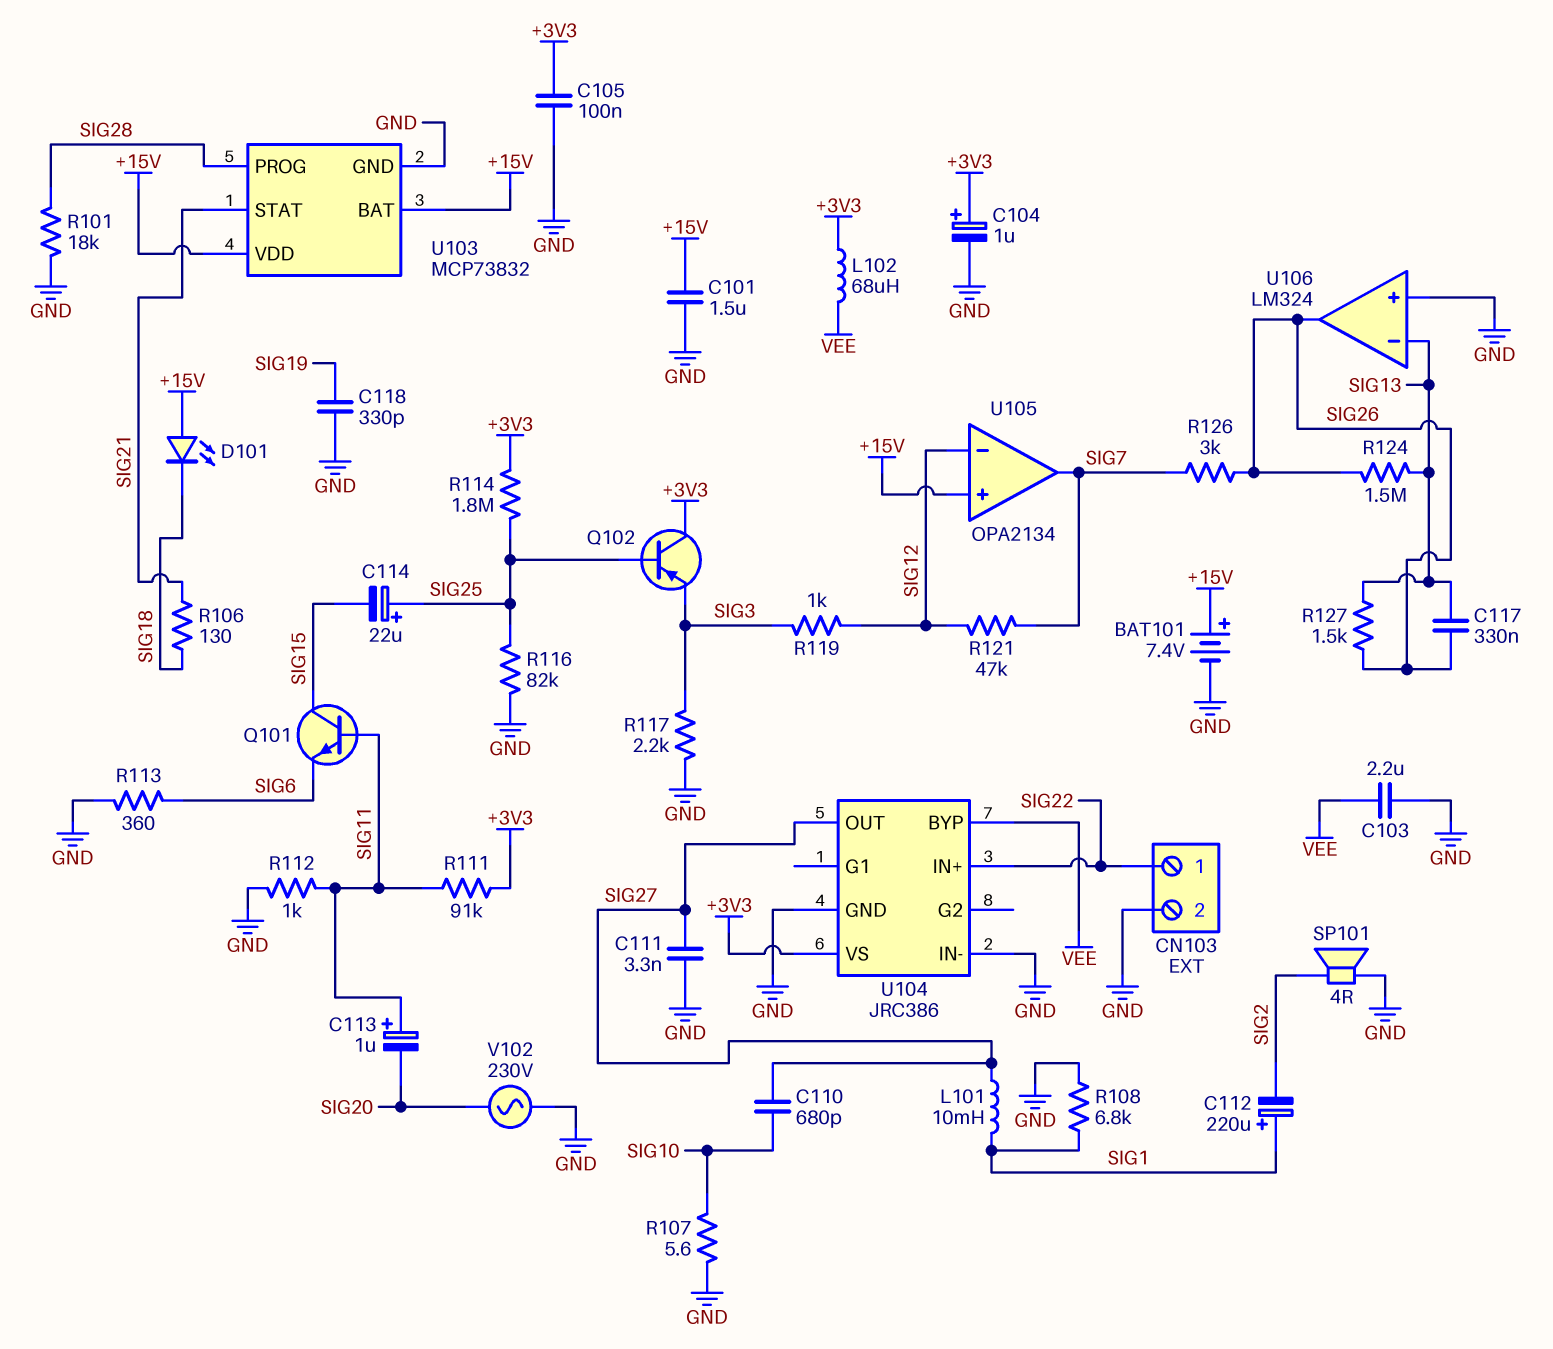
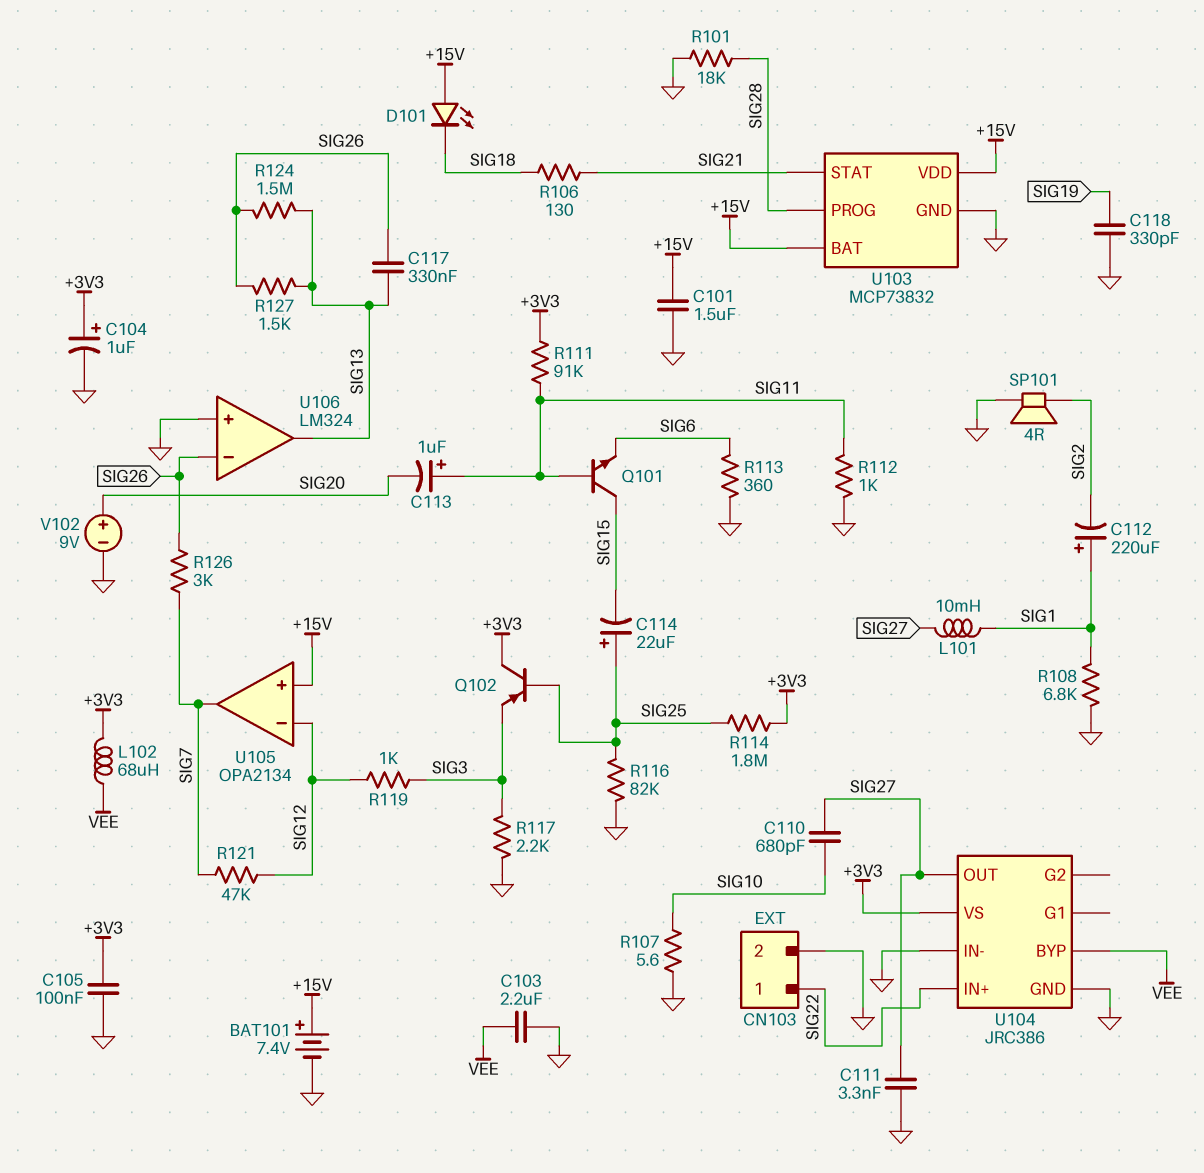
U106 pin in-: SIG13 -> SIG26
U106 pin out: SIG26 -> SIG13
V102: AC 230V (GND, SIG20) -> 9V (plus SIG20, minus GND)

